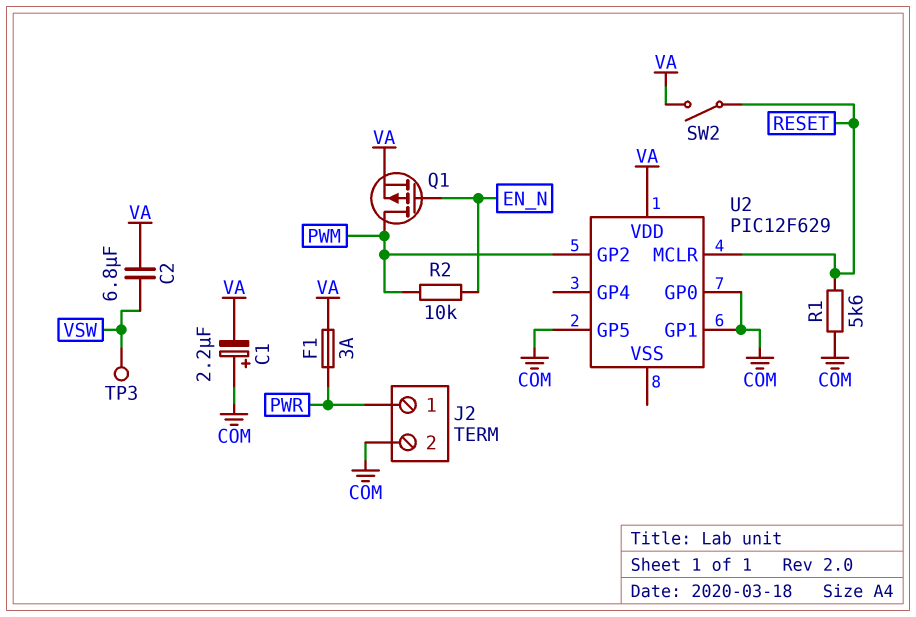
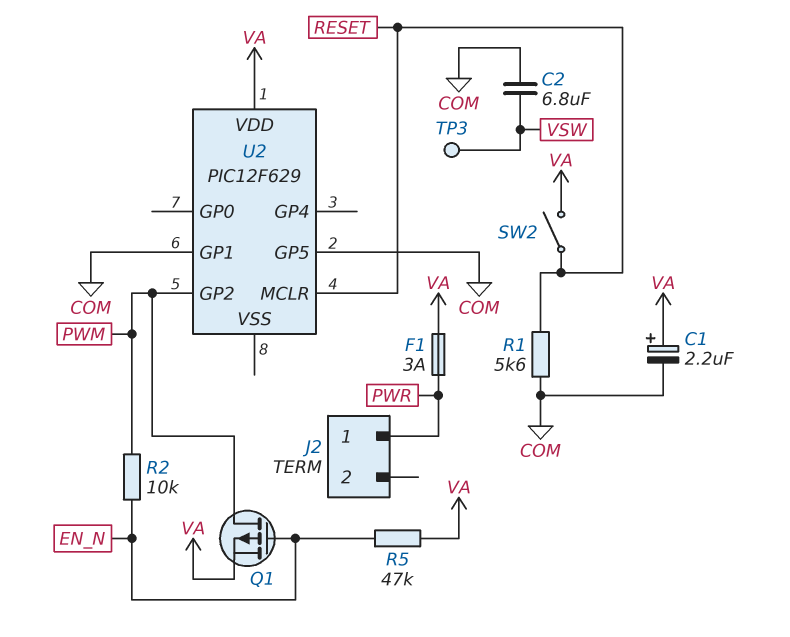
C1: 2.2uF (plus COM, minus VA) -> 2.2uF (plus VA, minus COM)
C2: 6.8uF (VA, VSW) -> 6.8uF (COM, VSW)
J2 pin 2: COM -> none
R5: none -> 47k (EN_N, VA)
U2 pin GP0: COM -> none

